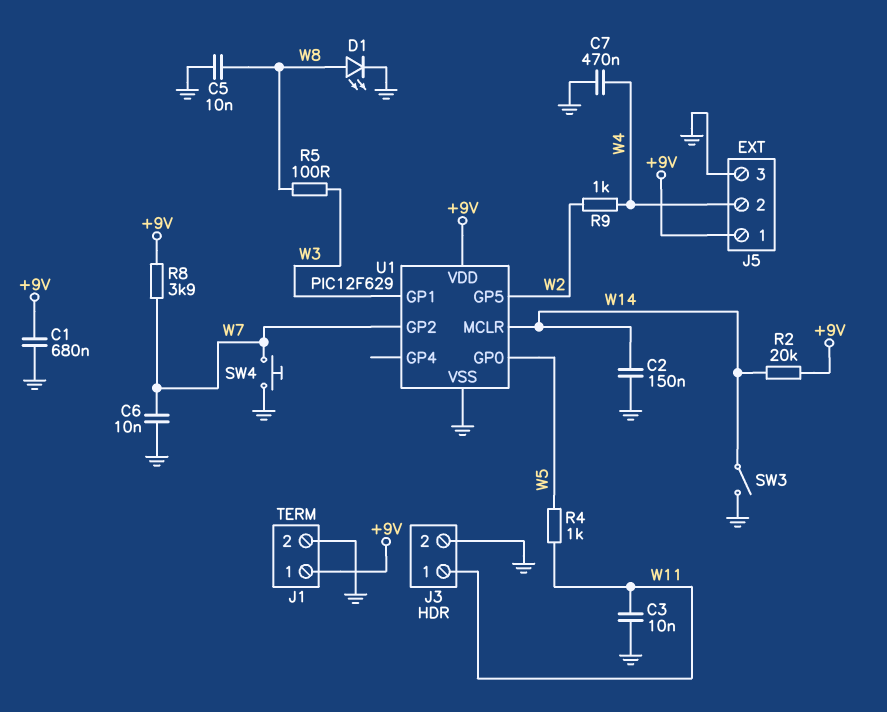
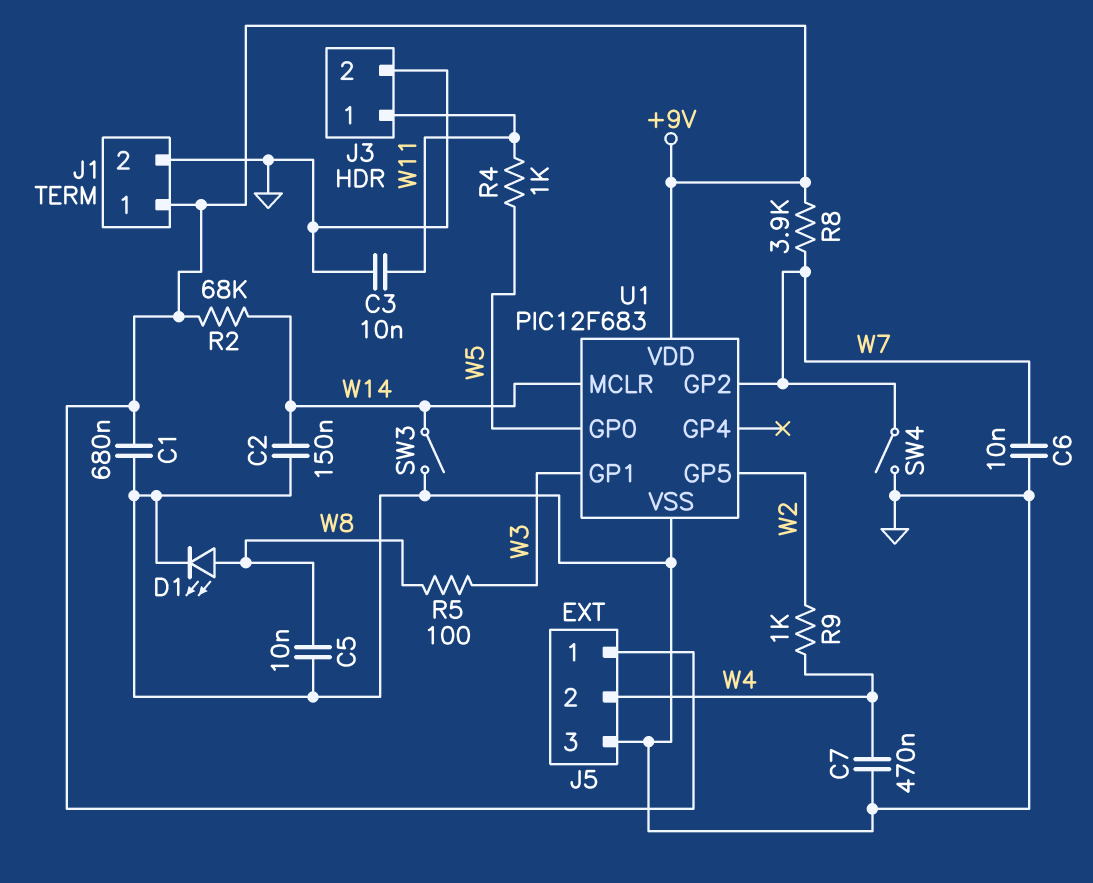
R2: 20k (+9V, W14) -> 68k (+9V, W14)
SW4: button (GND, W7) -> switch (GND, W7)
U1: PIC12F629 -> PIC12F683

